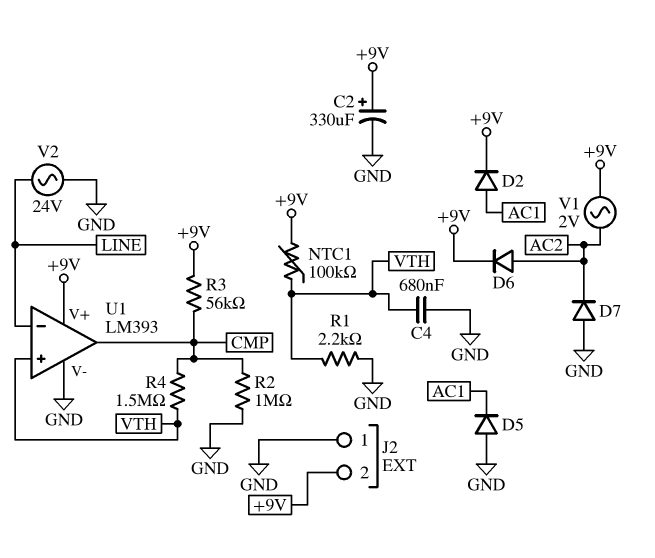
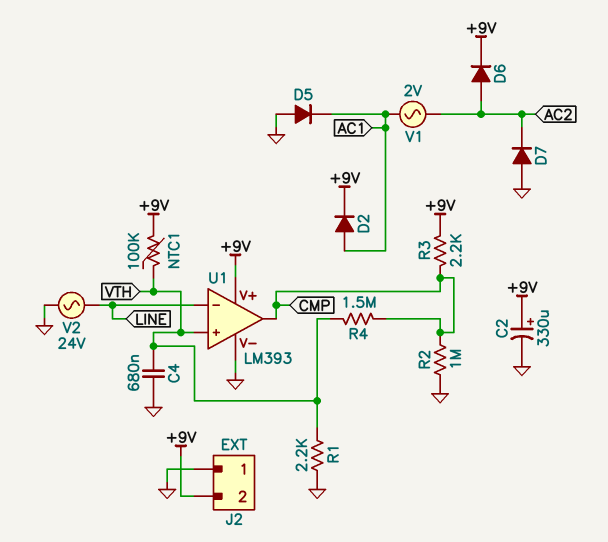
R3: 56k (+9V, CMP) -> 2.2k (+9V, CMP)
V1: AC 2V (+9V, AC2) -> AC 2V (AC1, AC2)

